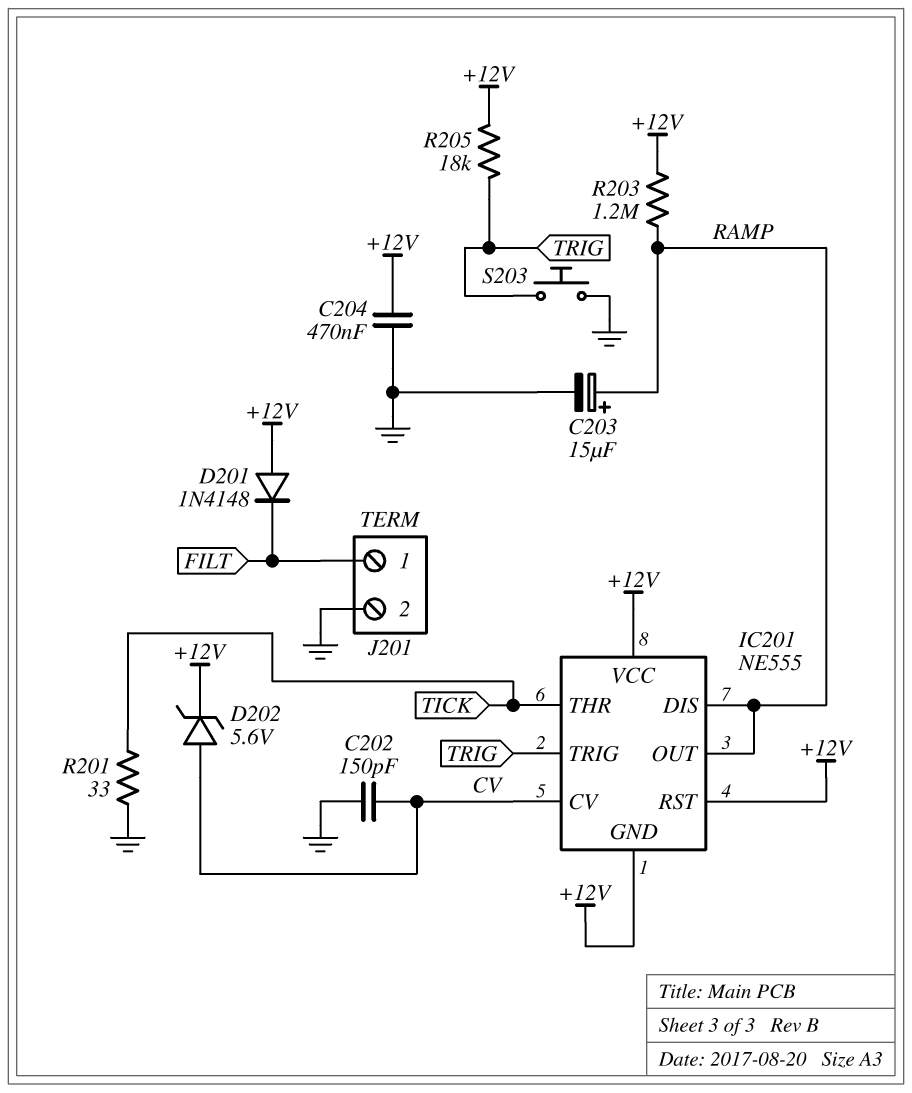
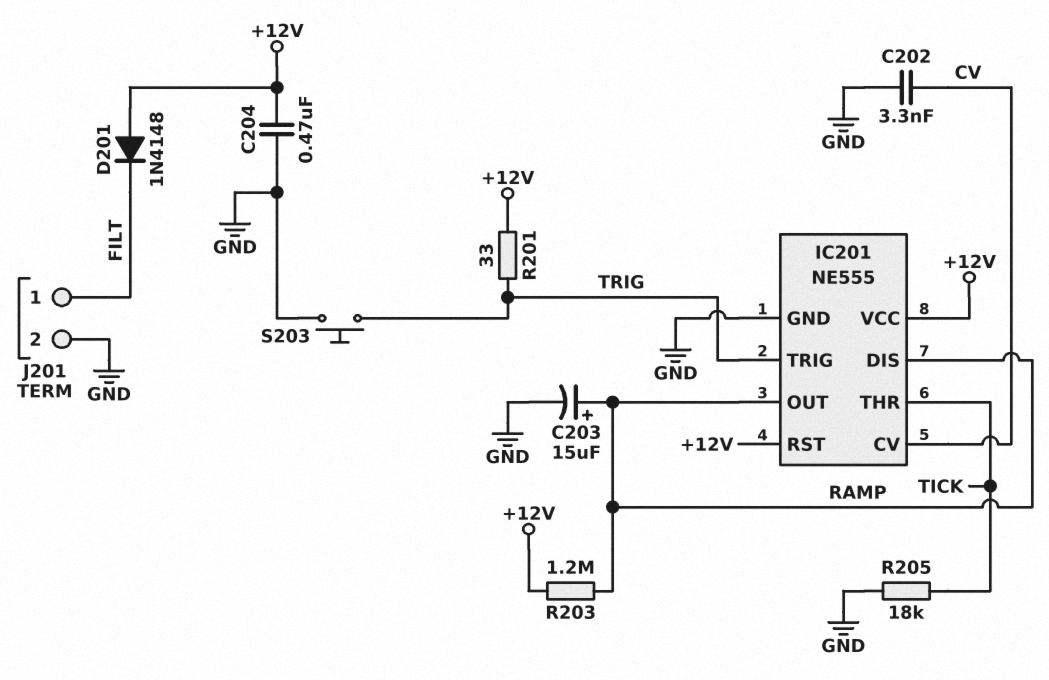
C202: 150pF (CV, GND) -> 3.3nF (CV, GND)
D202: zener 5.6V (A CV, K +12V) -> none
IC201 pin GND: +12V -> GND
R201: 33 (GND, TICK) -> 33 (+12V, TRIG)
R205: 18k (+12V, TRIG) -> 18k (GND, TICK)

